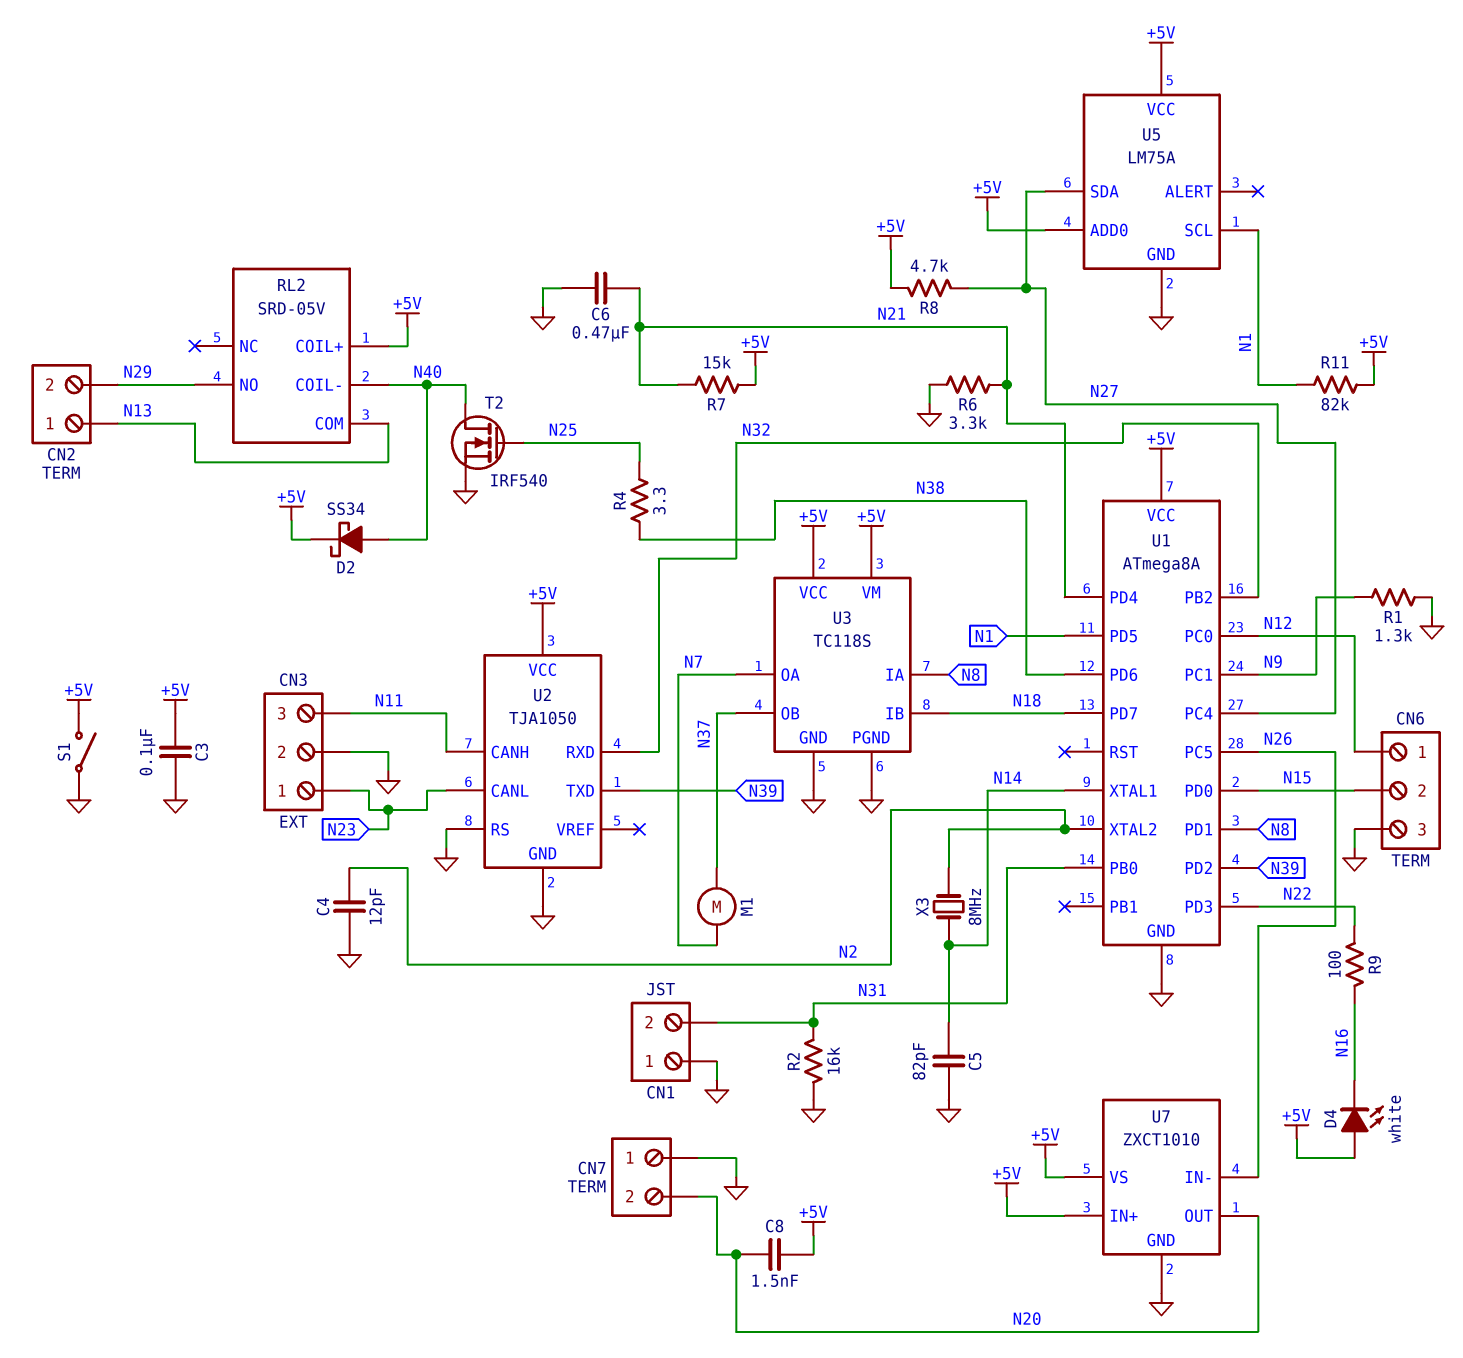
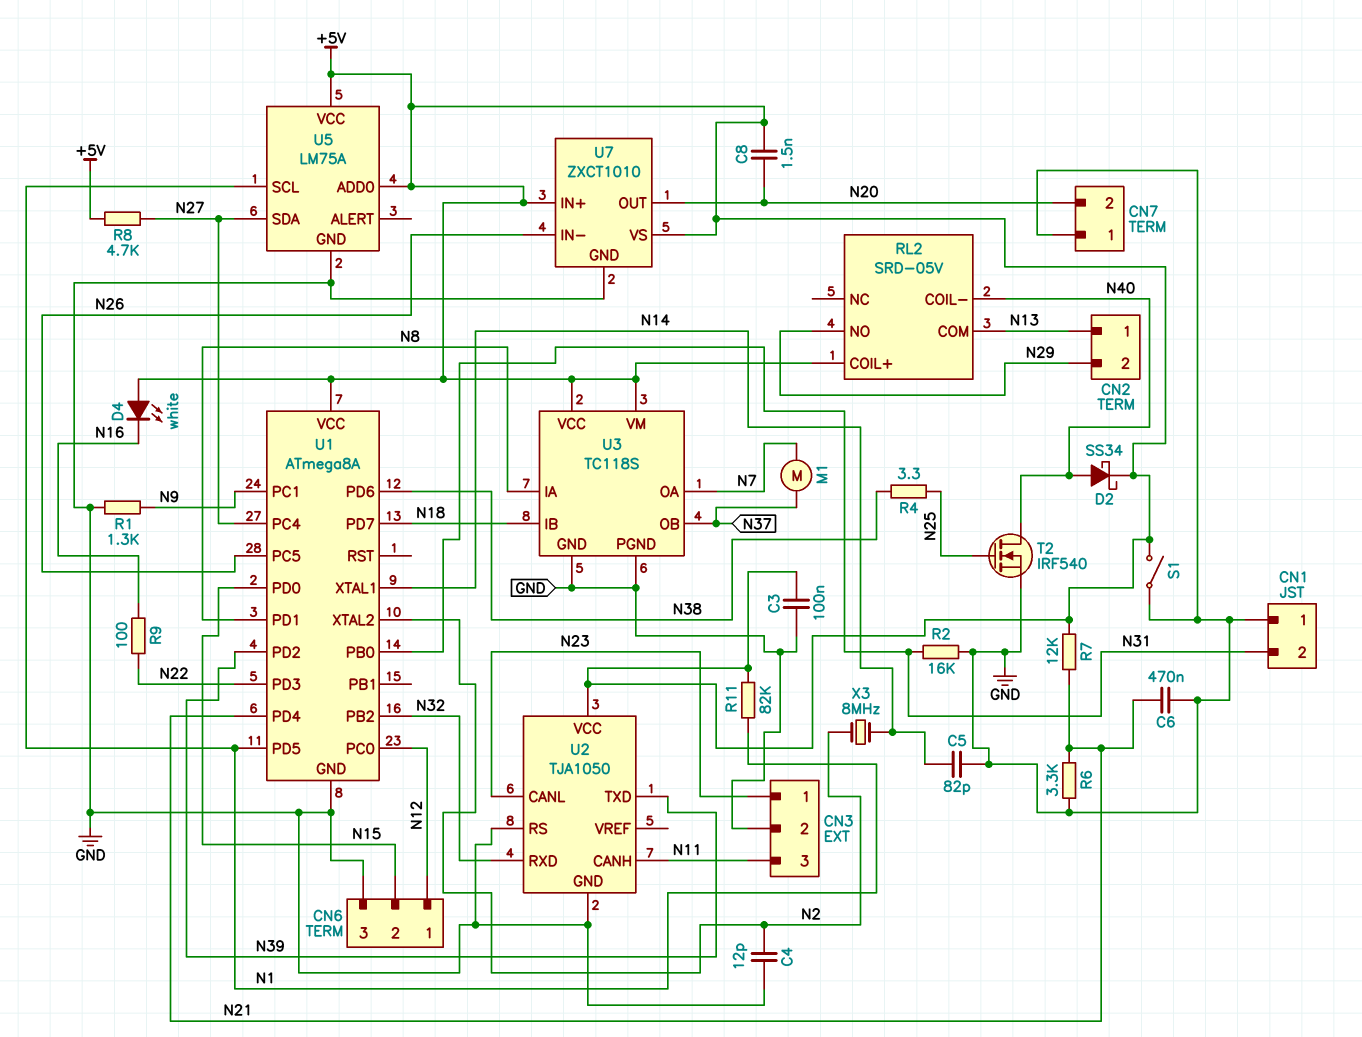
R7: 15k (+5V, N21) -> 12k (+5V, N21)

